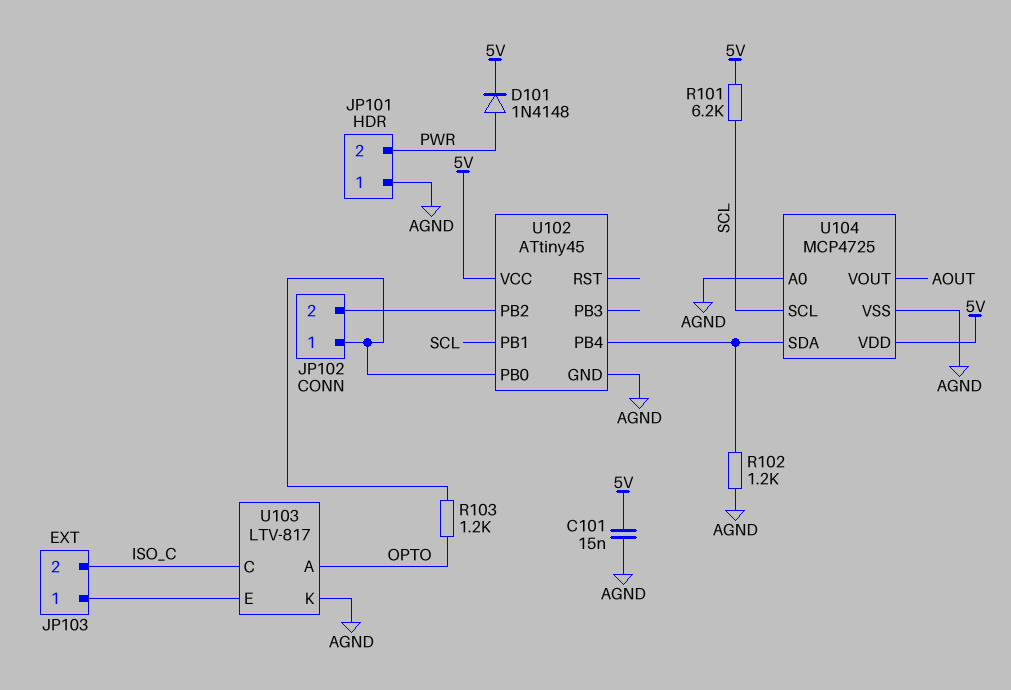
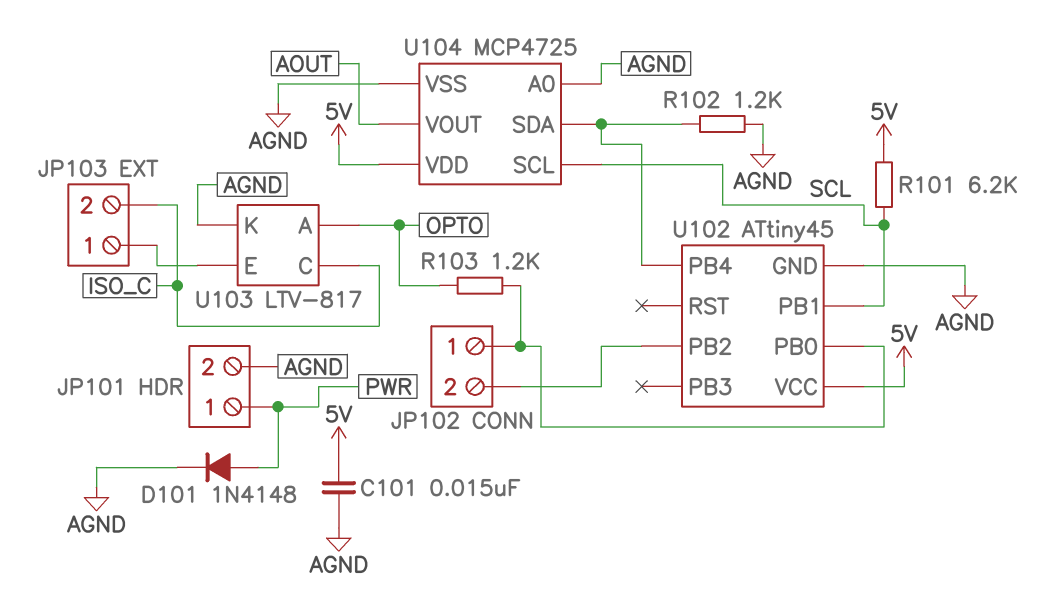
D101: diode 1N4148 (A PWR, K 5V) -> diode 1N4148 (A PWR, K AGND)
JP101 pin 1: AGND -> PWR
JP101 pin 2: PWR -> AGND

